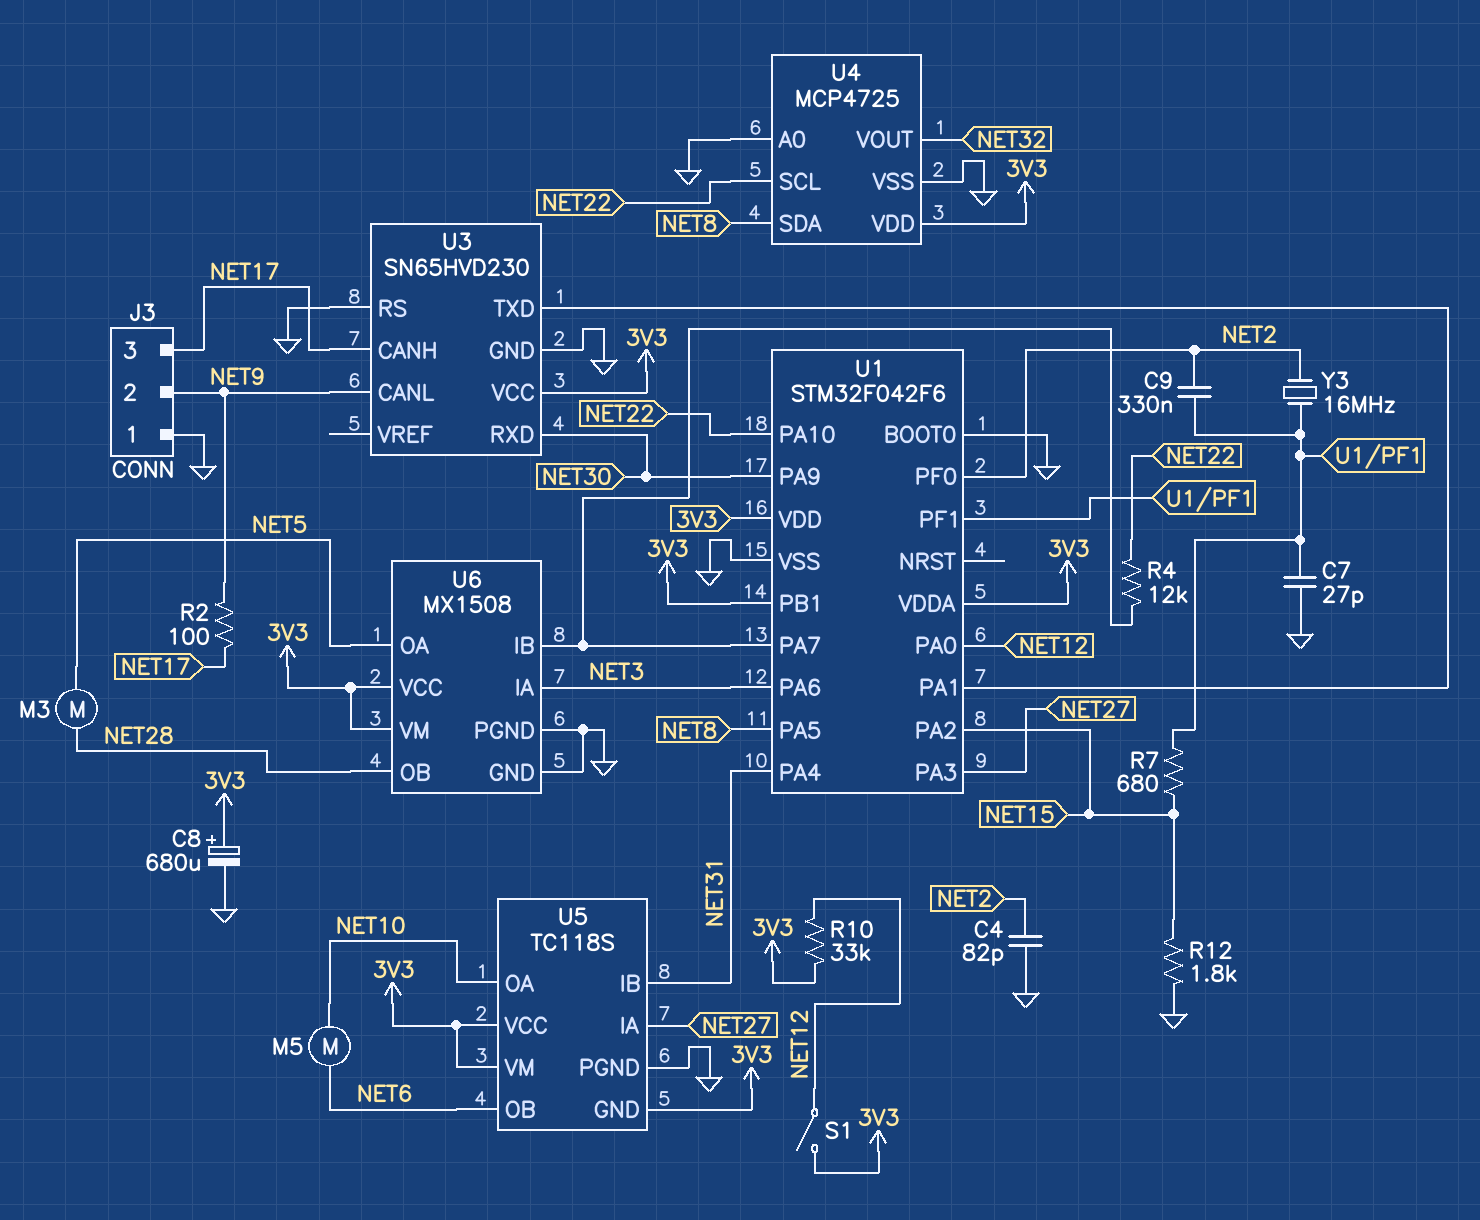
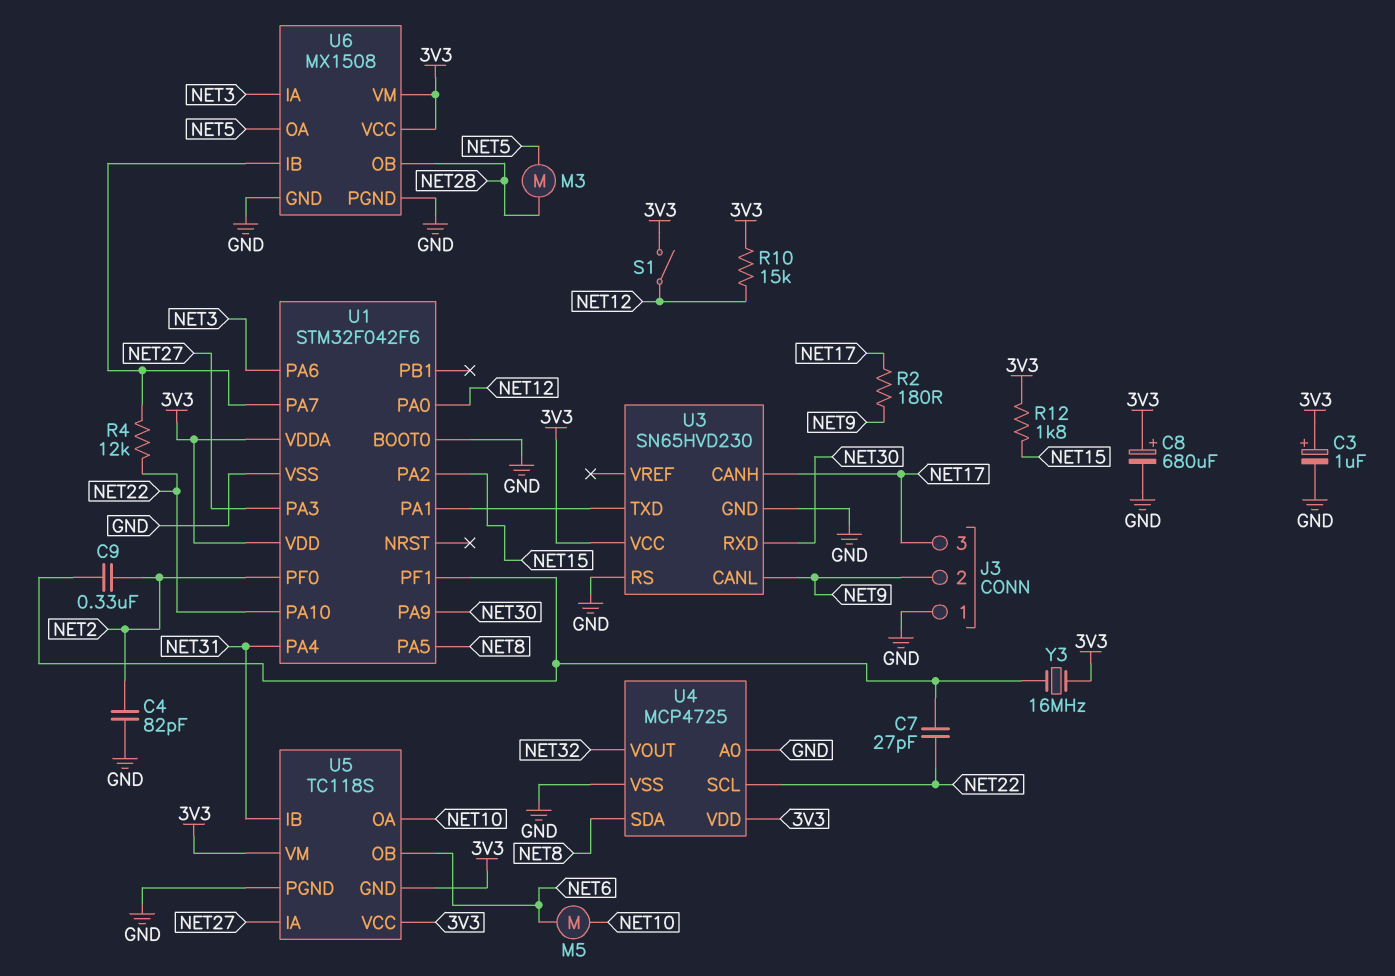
C3: none -> 1uF (plus 3V3, minus GND)
C7: 27pF (GND, U1/PF1) -> 27pF (NET22, U1/PF1)
R2: 100 (NET9, NET17) -> 180 (NET9, NET17)
R7: 680 (NET15, U1/PF1) -> none
R10: 33k (3V3, NET12) -> 15k (3V3, NET12)
R12: 1.8k (GND, NET15) -> 1.8k (3V3, NET15)
U1 pin PB1: 3V3 -> none
Y3: 16MHz (NET2, U1/PF1) -> 16MHz (3V3, U1/PF1)

